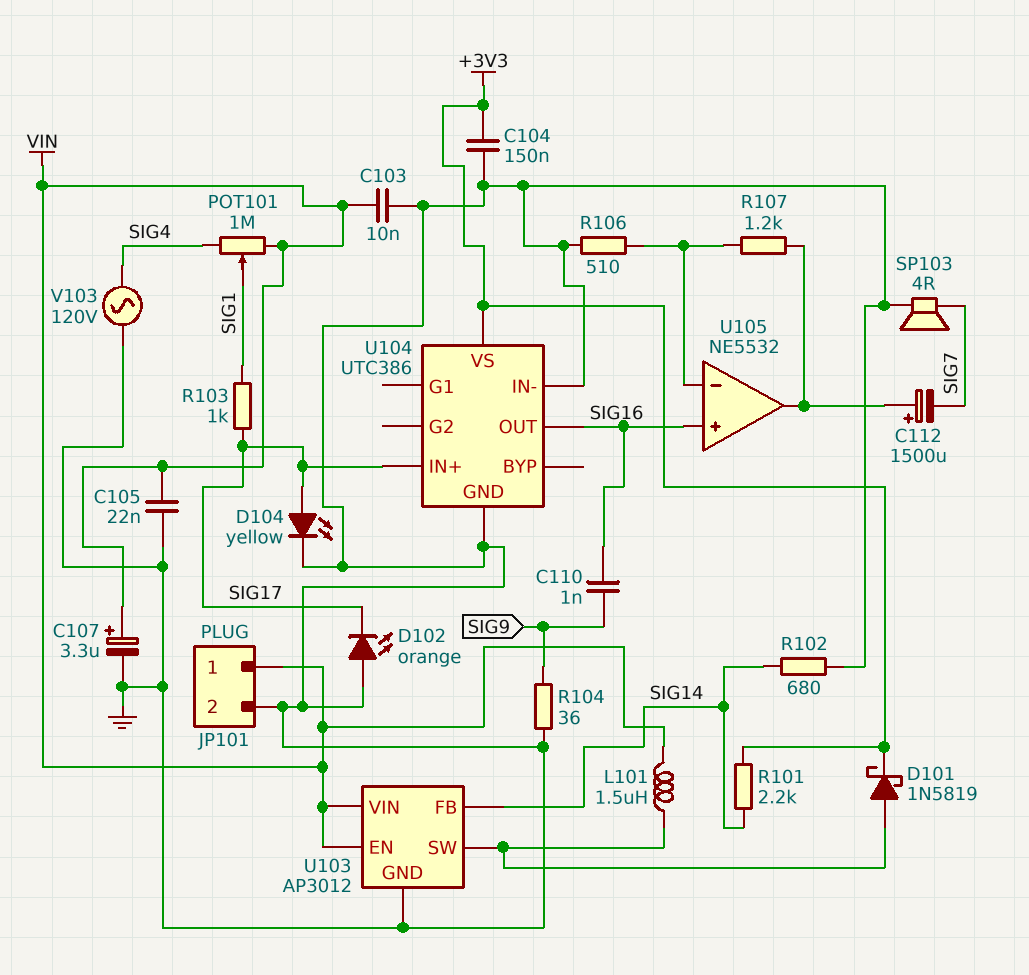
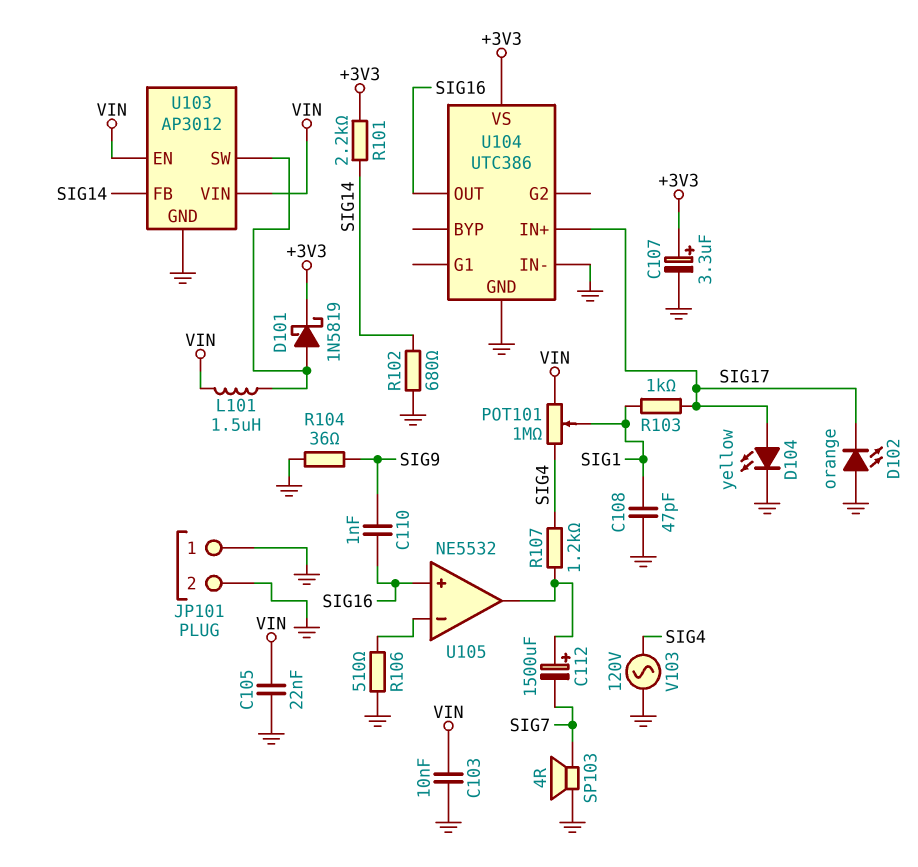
C104: 150nF (+3V3, GND) -> none
C107: 3.3uF (plus VIN, minus GND) -> 3.3uF (plus +3V3, minus GND)
C108: none -> 47pF (GND, SIG1)
JP101 pin 1: VIN -> GND
R107: 1.2k (U105/in-, U105/out) -> 1.2k (SIG4, U105/out)

